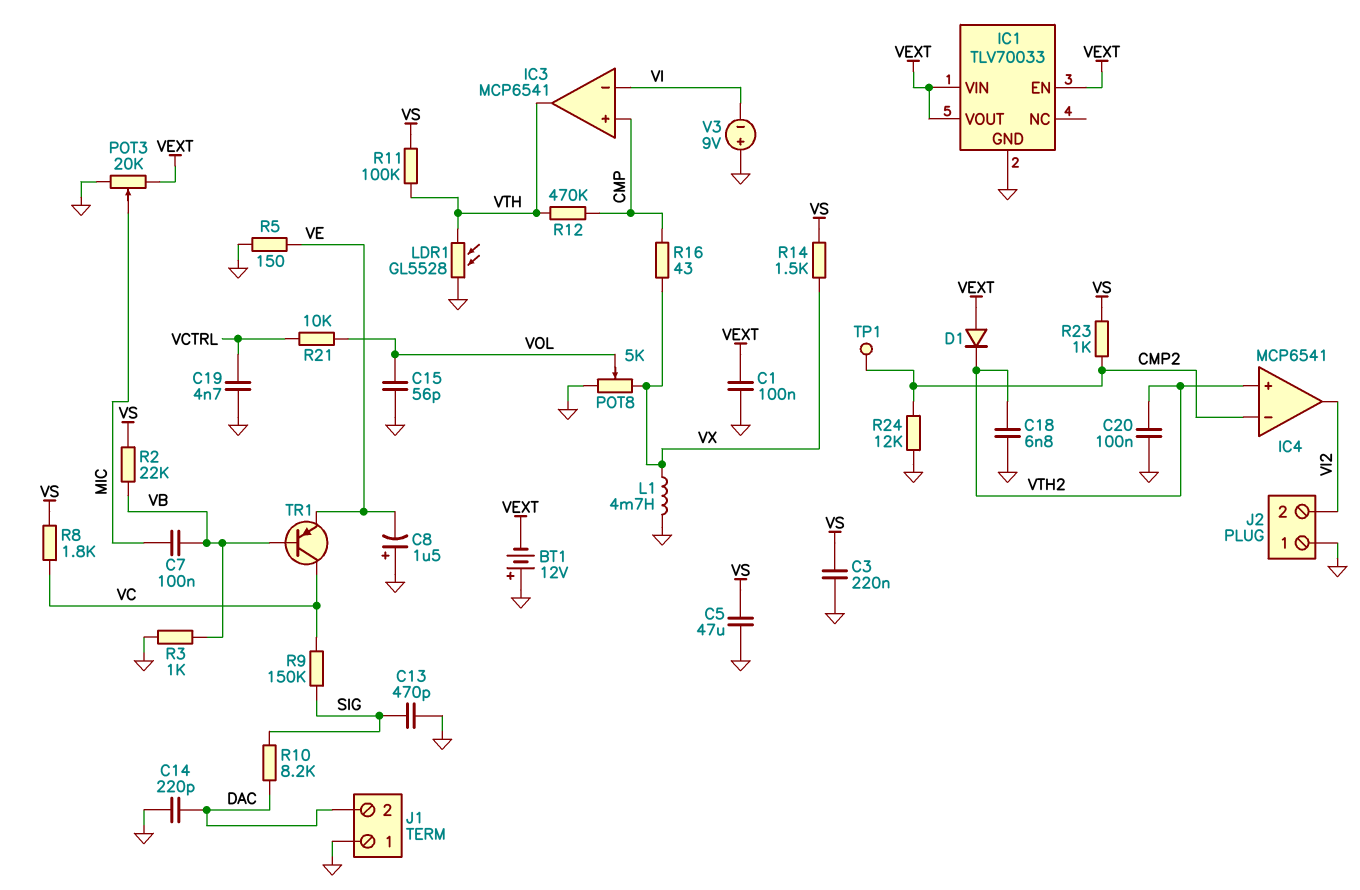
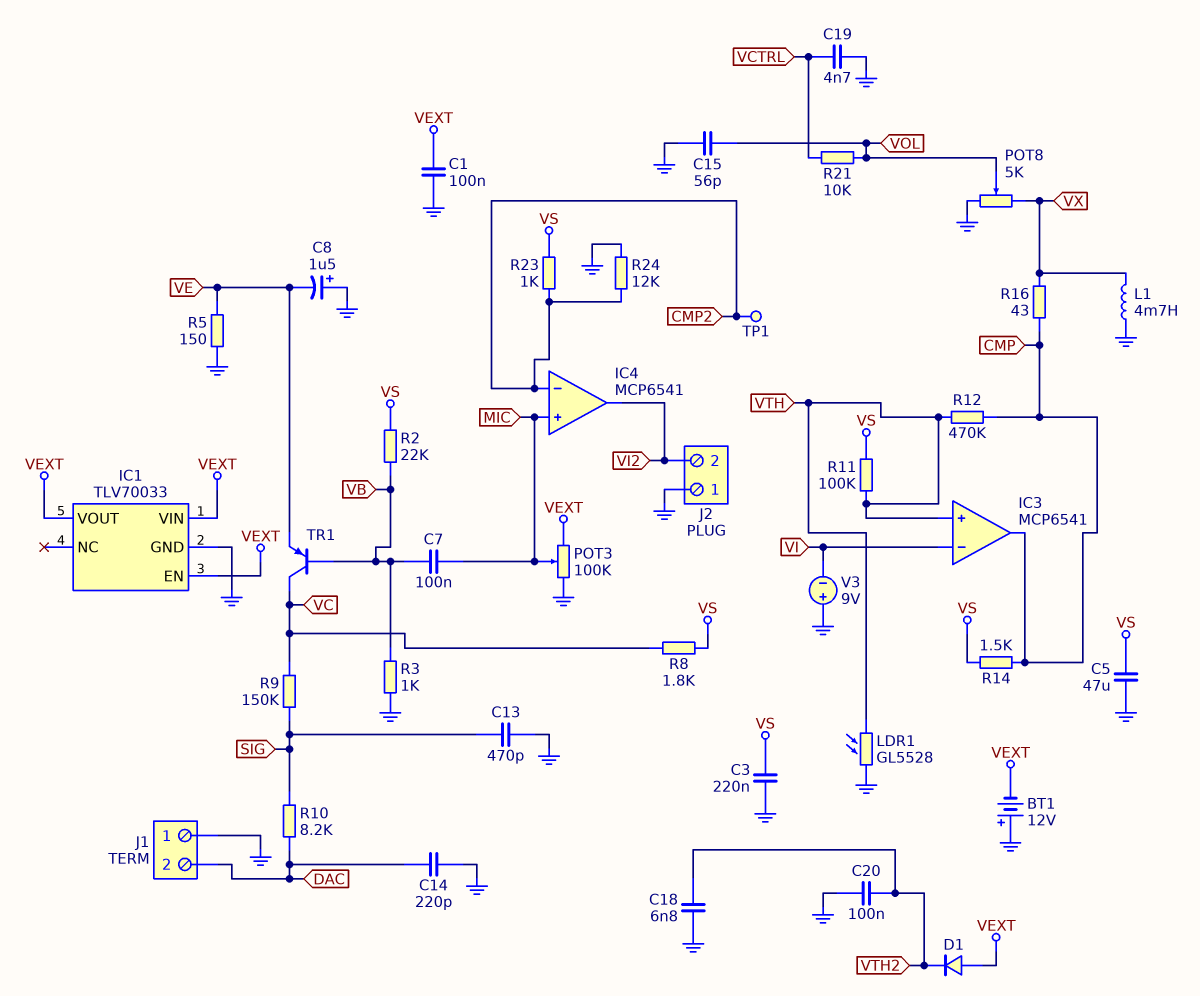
IC3 pin in+: CMP -> VTH
IC3 pin out: VTH -> CMP
IC4 pin in+: VTH2 -> MIC
POT3: 20k (GND, VEXT, wiper MIC) -> 100k (GND, VEXT, wiper MIC)
R14: 1.5k (VS, VX) -> 1.5k (CMP, VS)

